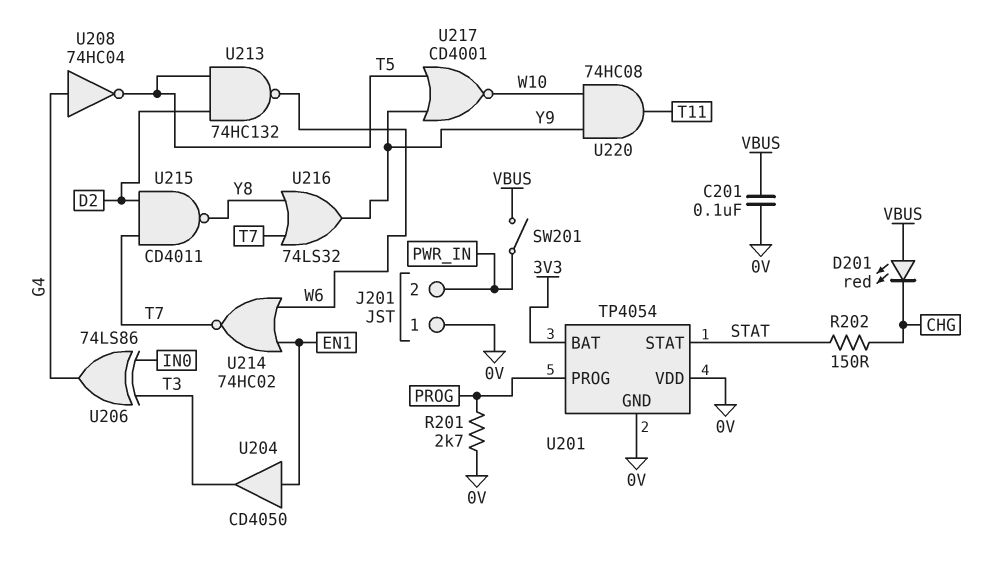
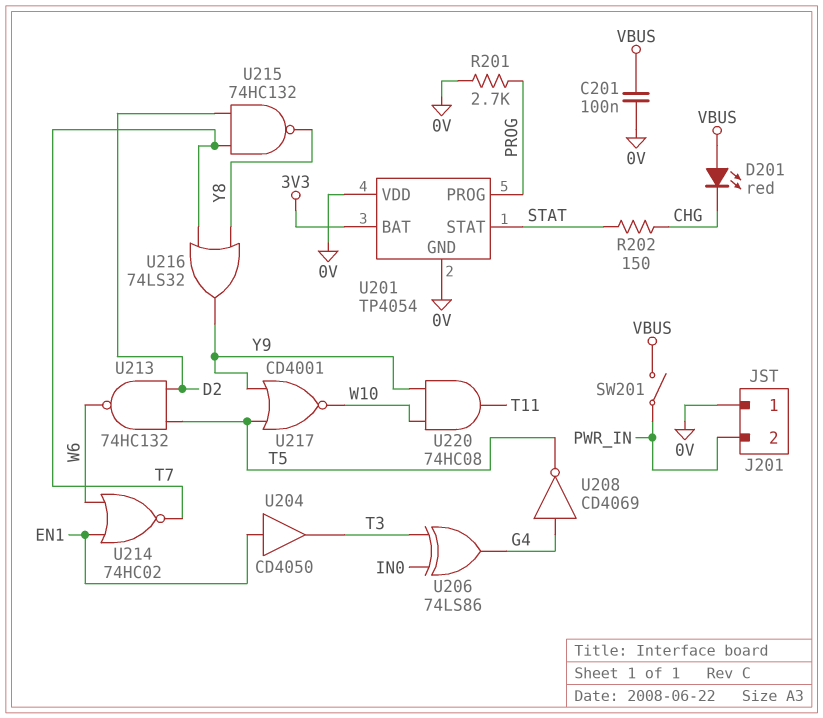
U208: NOT 74HC04 (in G4, out T5) -> NOT CD4069 (in G4, out T5)
U215: NAND CD4011 (in D2, in T7, out Y8) -> NAND 74HC132 (in D2, in T7, out Y8)

